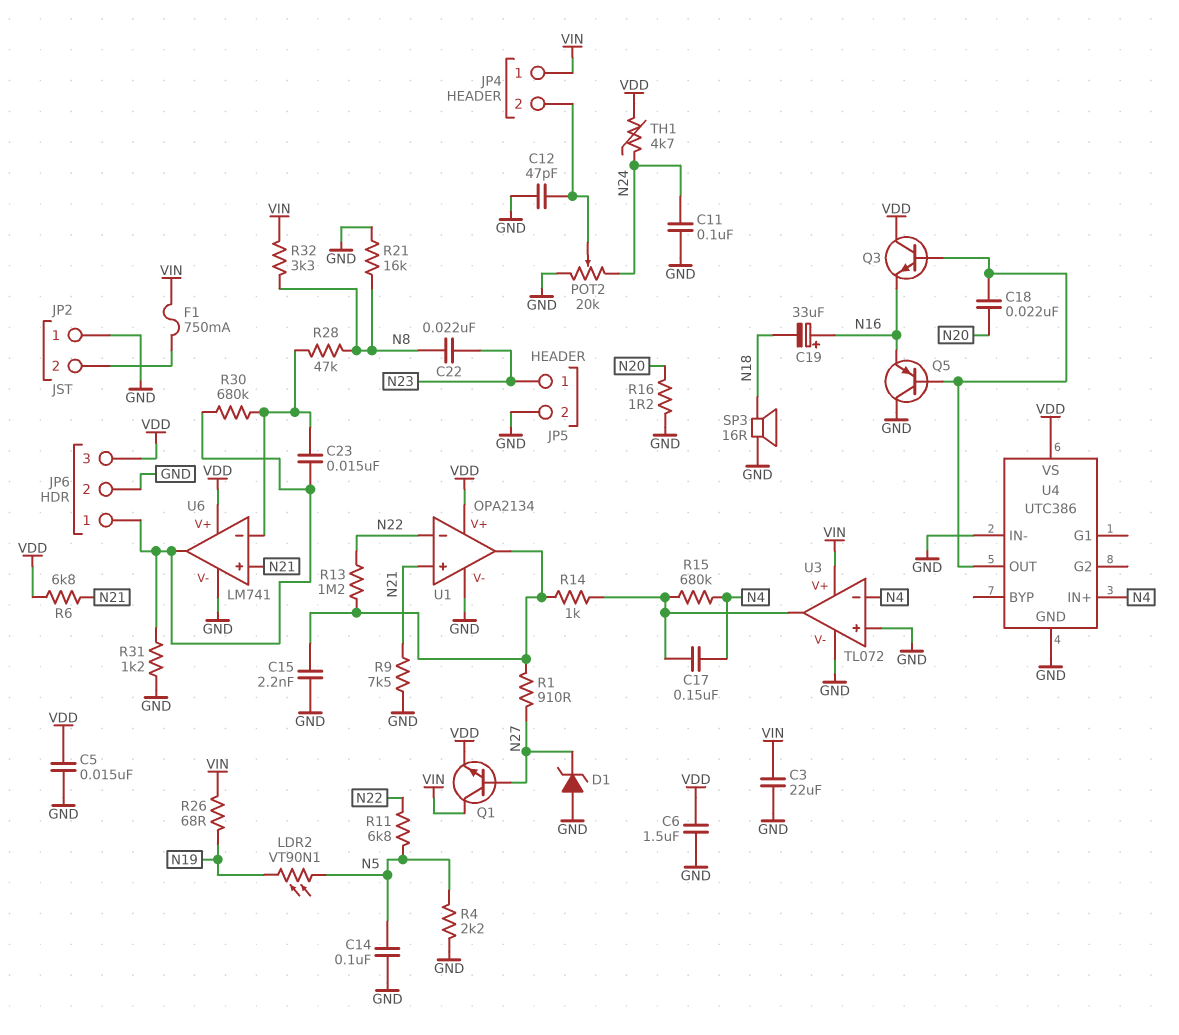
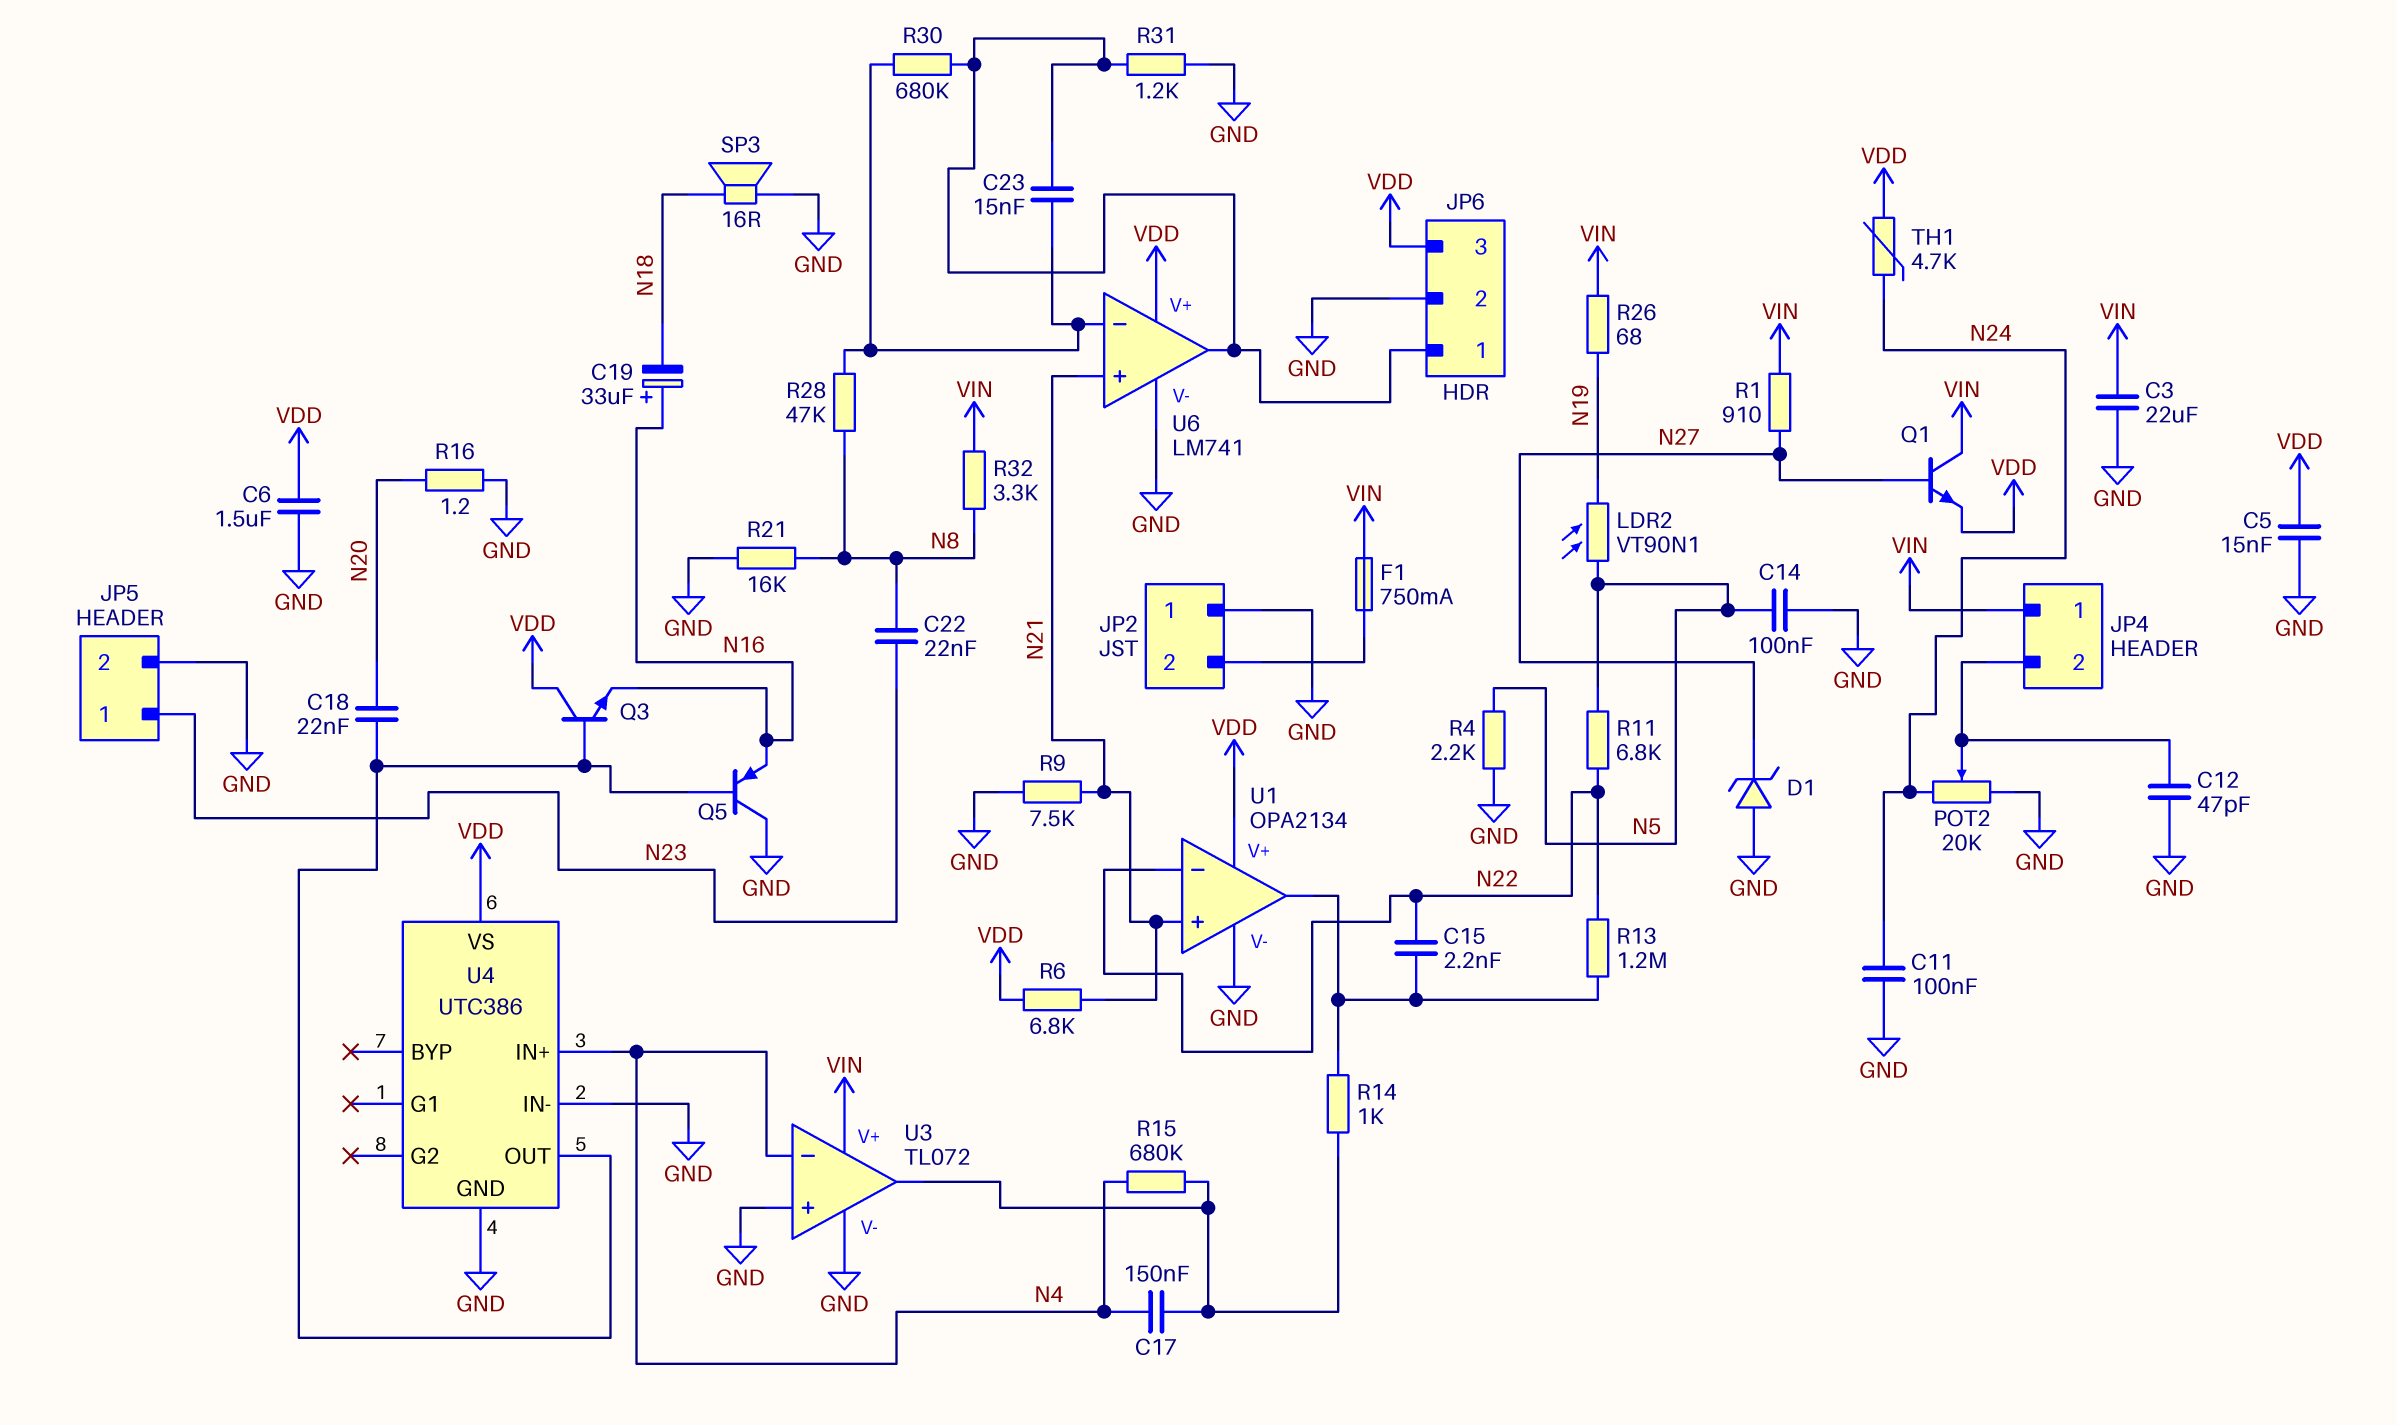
C15: 2.2nF (GND, U1/out) -> 2.2nF (N22, U1/out)
R1: 910 (N27, U1/out) -> 910 (N27, VIN)

